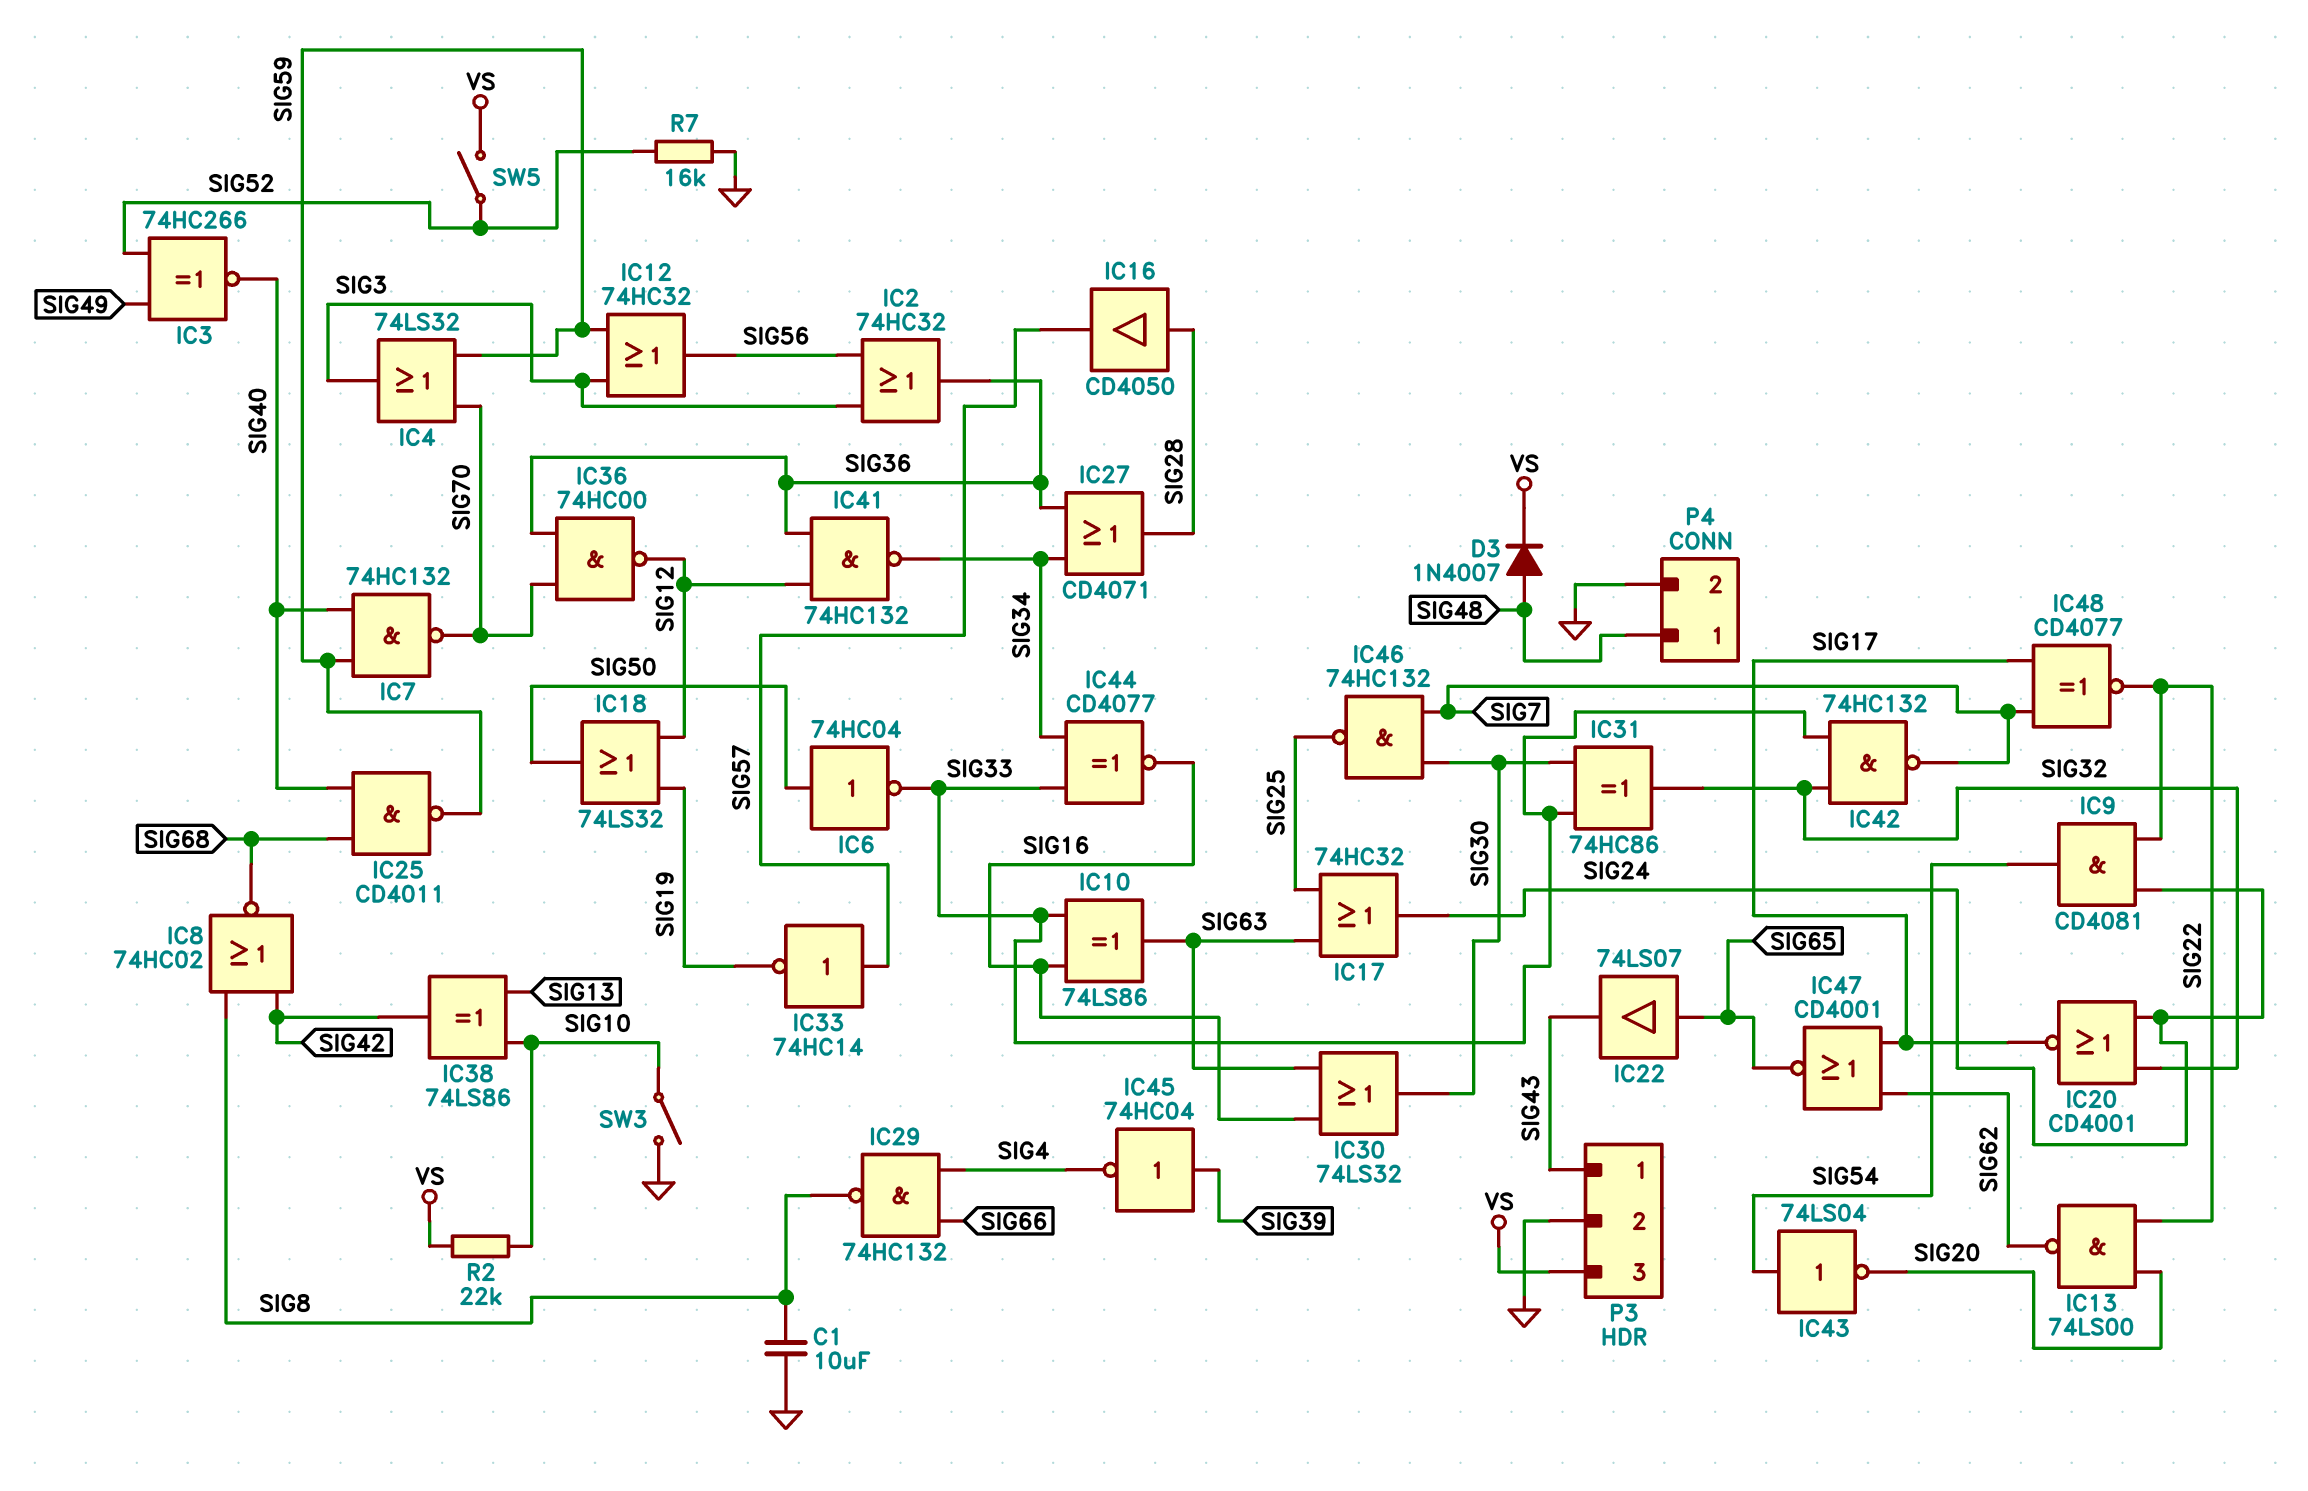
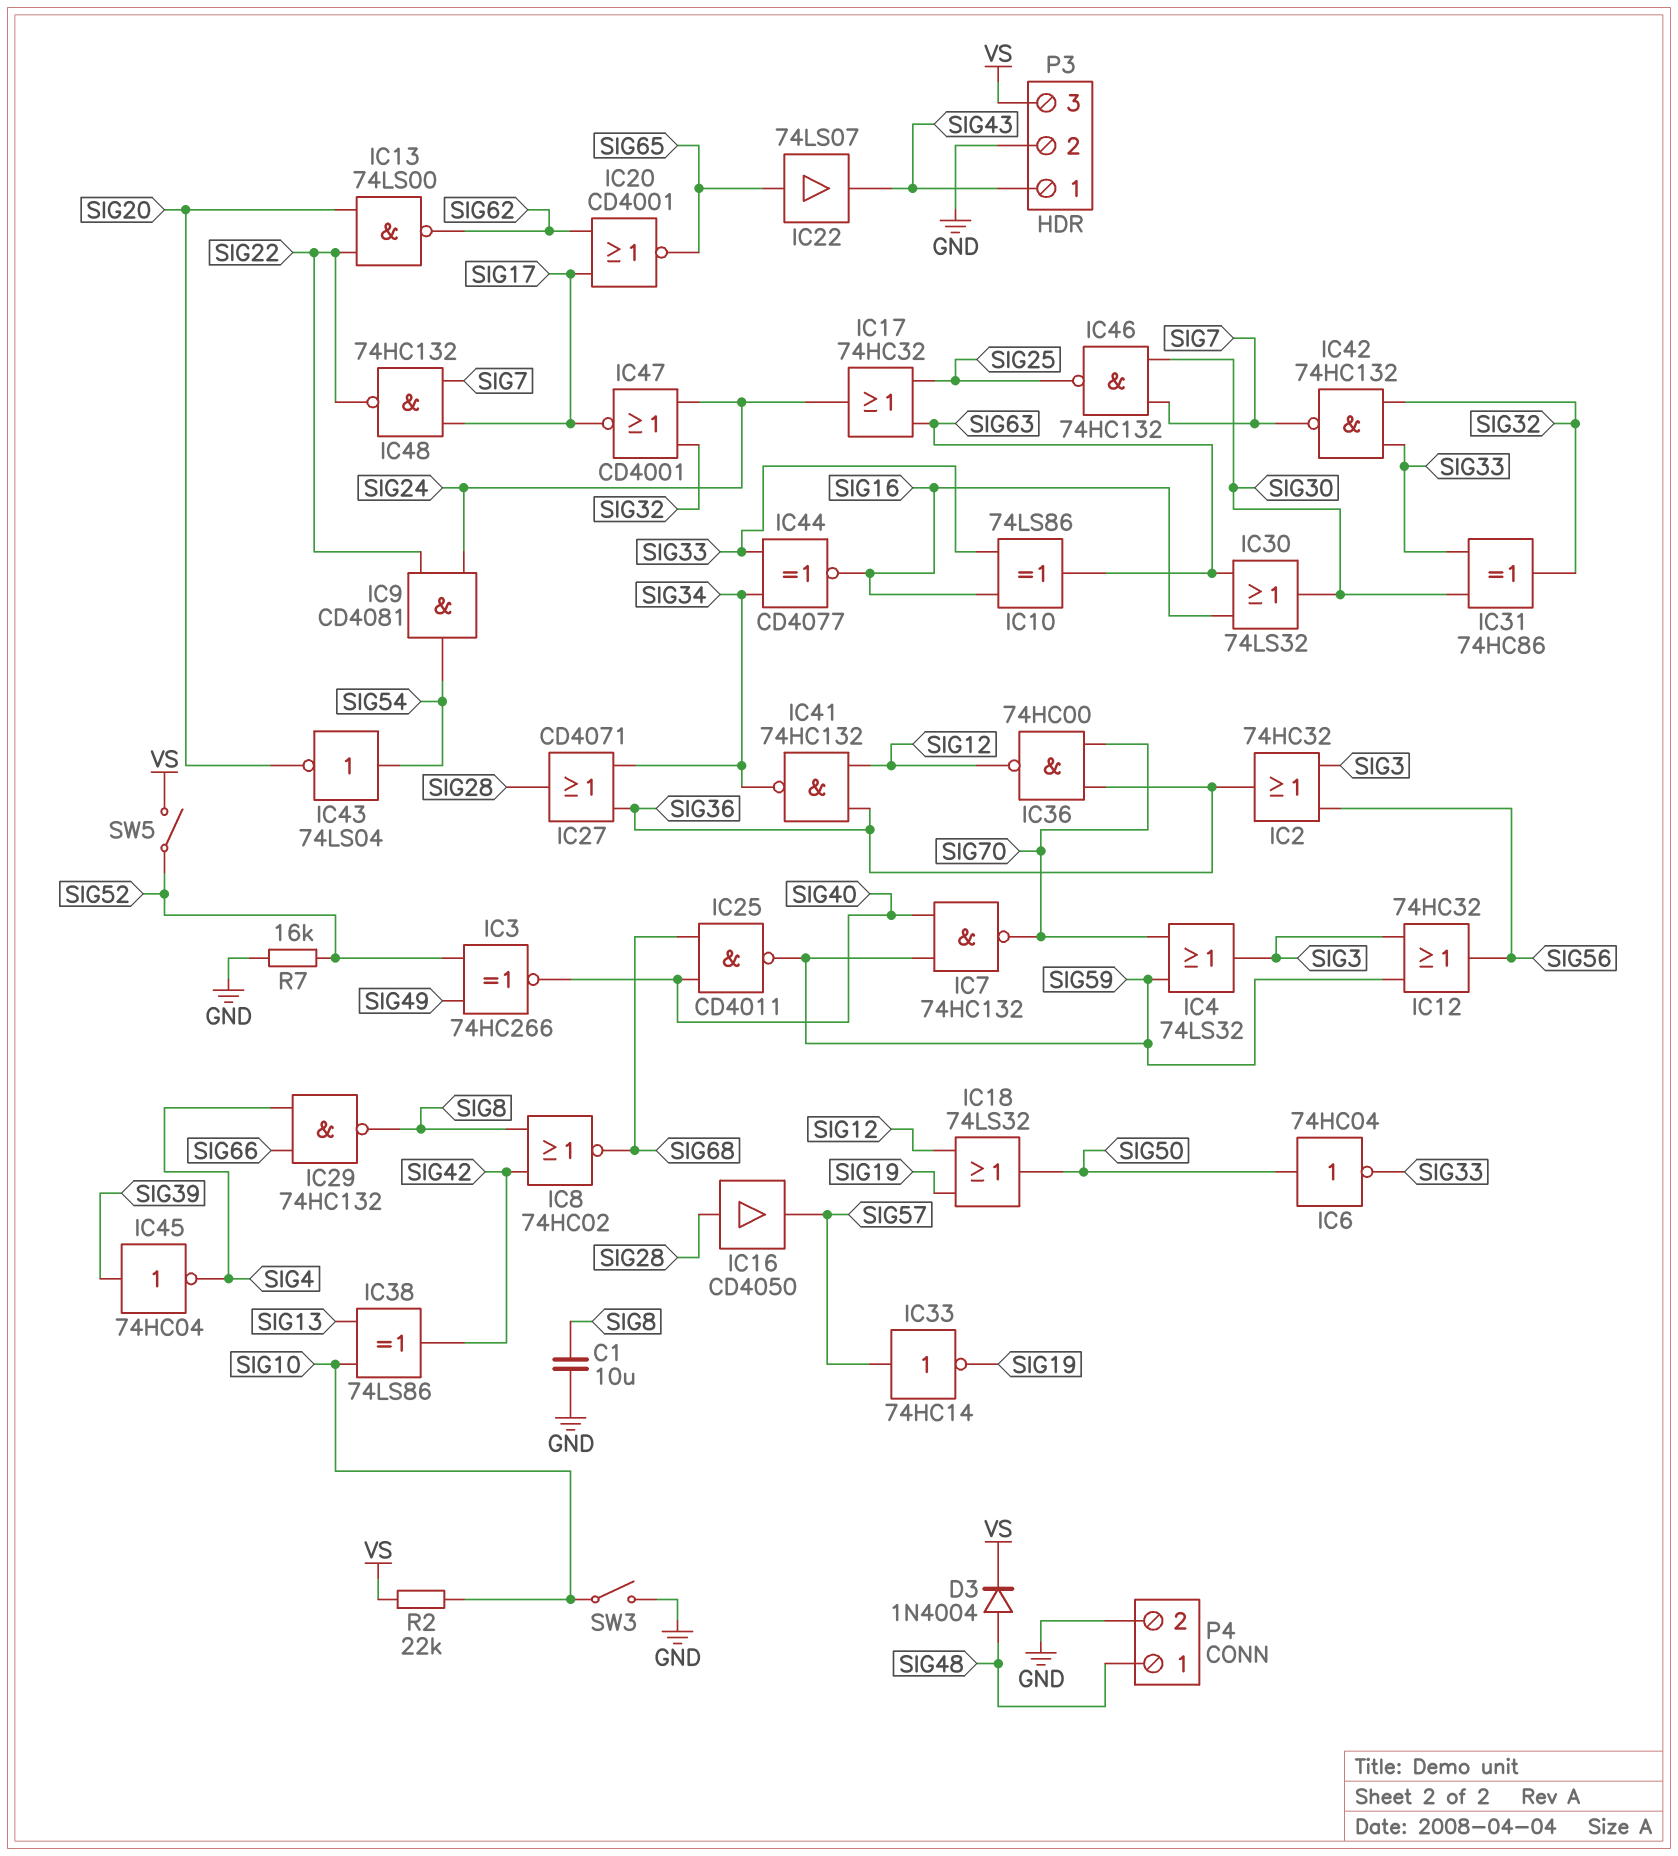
D3: diode 1N4007 (A SIG48, K VS) -> diode 1N4004 (A SIG48, K VS)
IC20: NOR CD4001 (in SIG24, in SIG32, out SIG17) -> NOR CD4001 (in SIG17, in SIG62, out SIG65)
IC47: NOR CD4001 (in SIG17, in SIG62, out SIG65) -> NOR CD4001 (in SIG24, in SIG32, out SIG17)
IC48: XNOR CD4077 (in SIG7, in SIG17, out SIG22) -> NAND 74HC132 (in SIG7, in SIG17, out SIG22)

